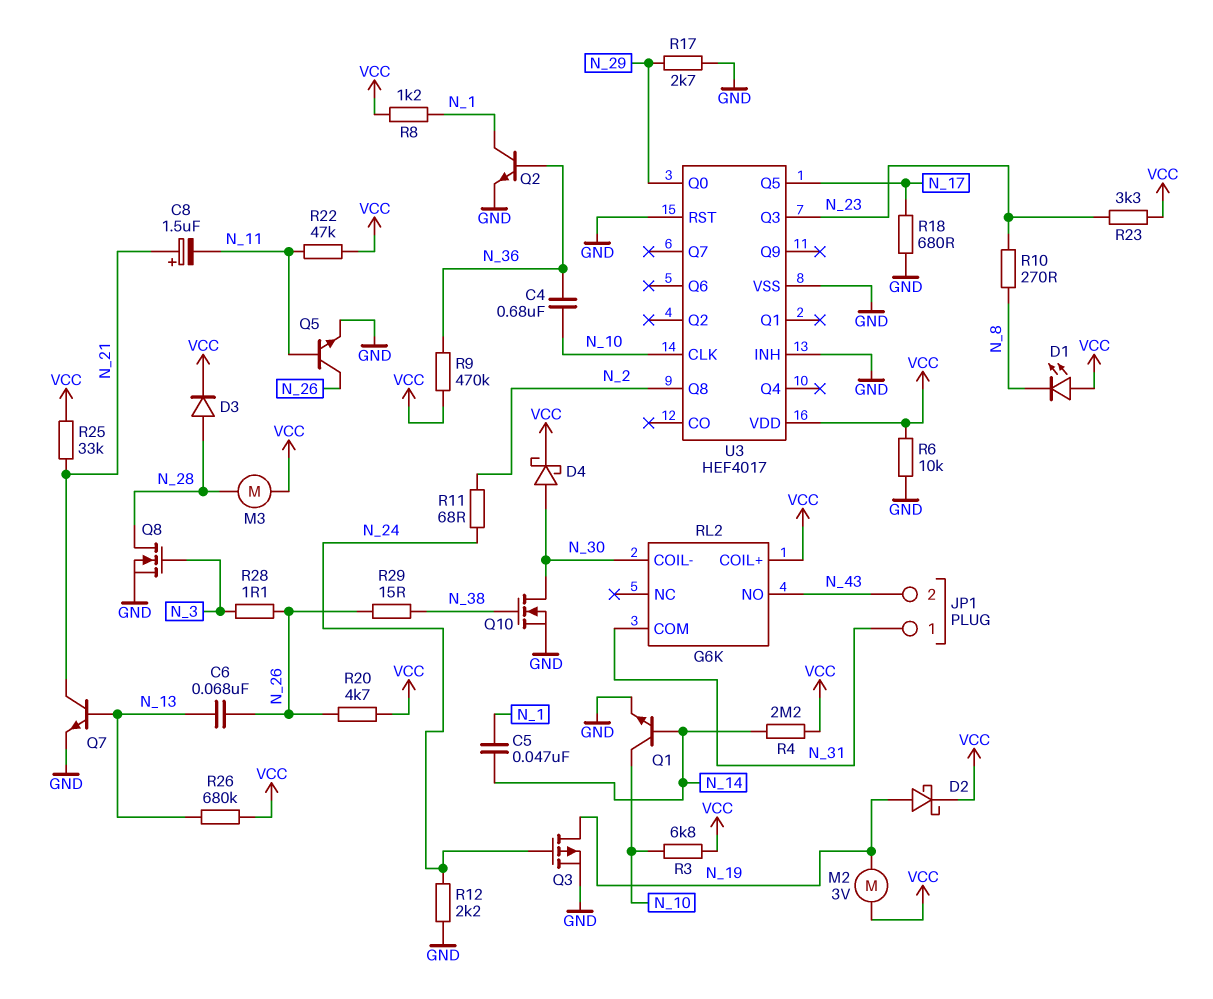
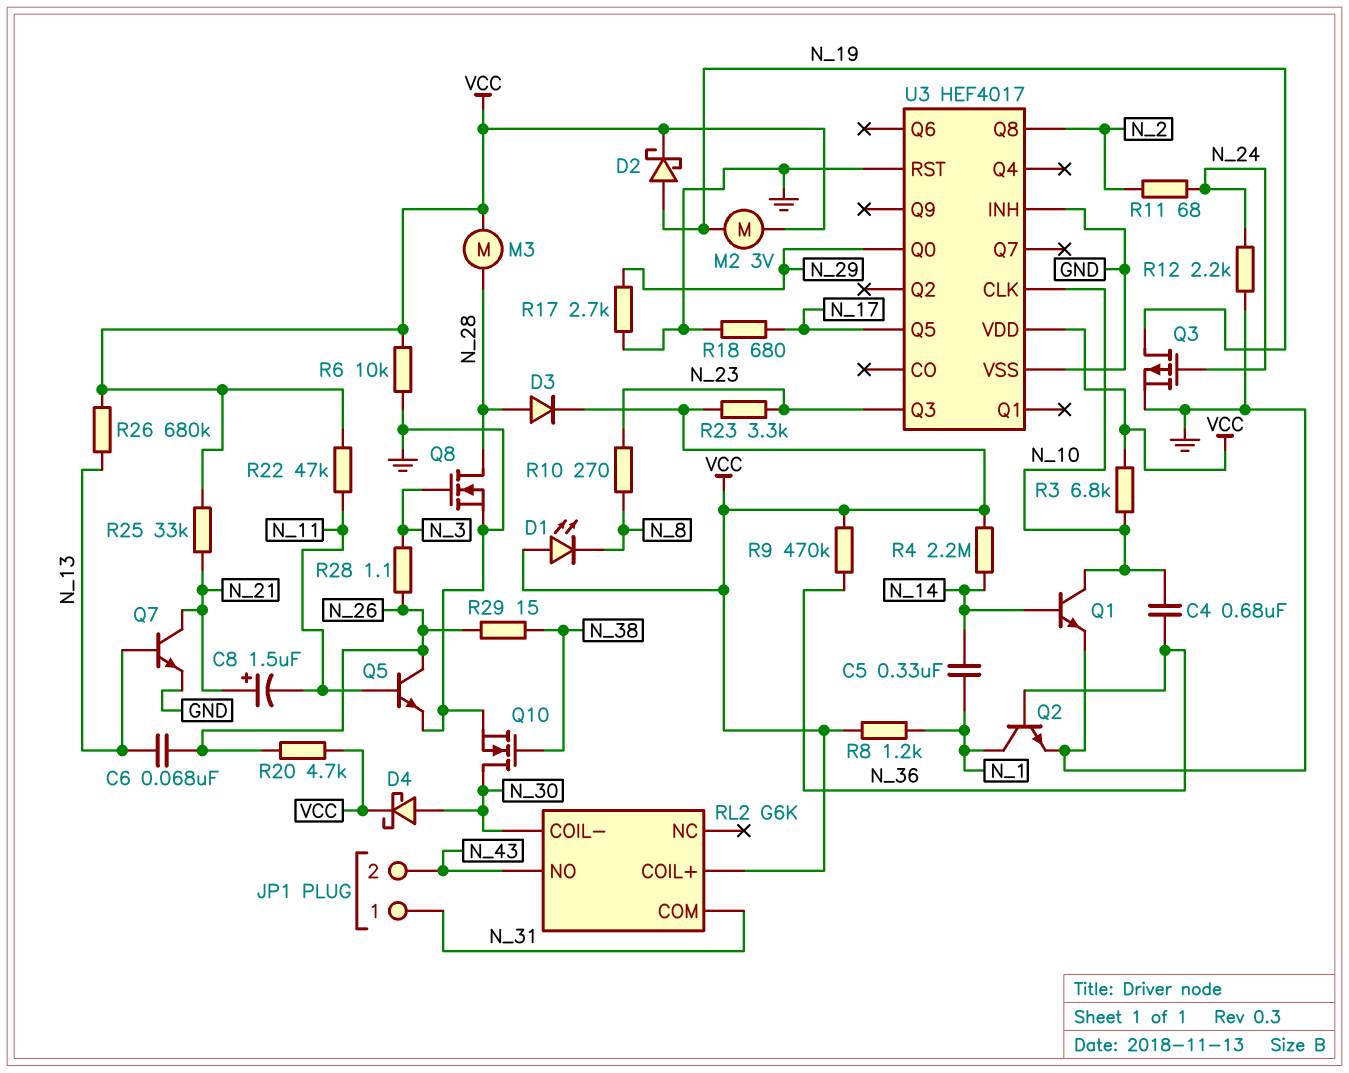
C5: 47nF (N_1, N_14) -> 330nF (N_1, N_14)

